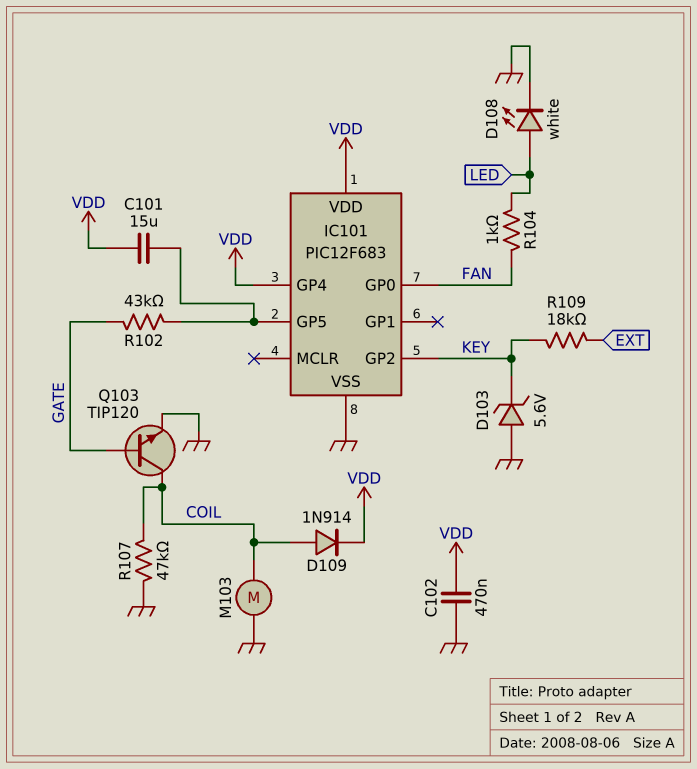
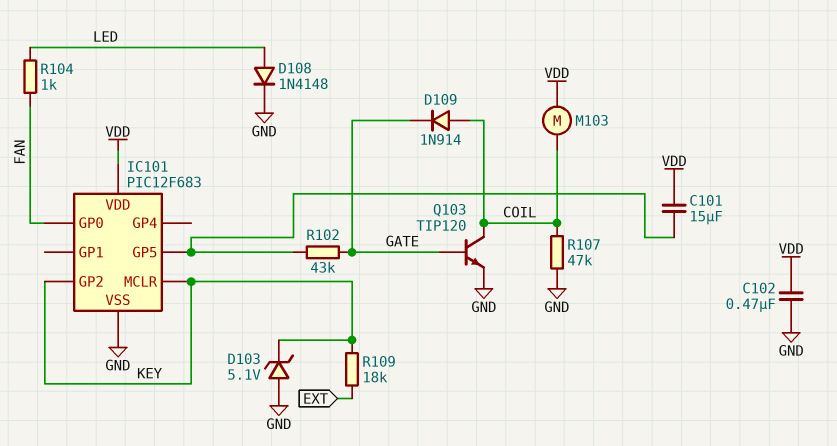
D103: zener 5.6V (A GND, K KEY) -> zener 5.1V (A GND, K KEY)
D108: LED white (A LED, K GND) -> diode 1N4148 (A LED, K GND)
D109: diode 1N914 (A COIL, K VDD) -> diode 1N914 (A COIL, K GATE)
IC101 pin GP4: VDD -> none
IC101 pin MCLR: none -> KEY
M103: motor (COIL, GND) -> motor (COIL, VDD)

